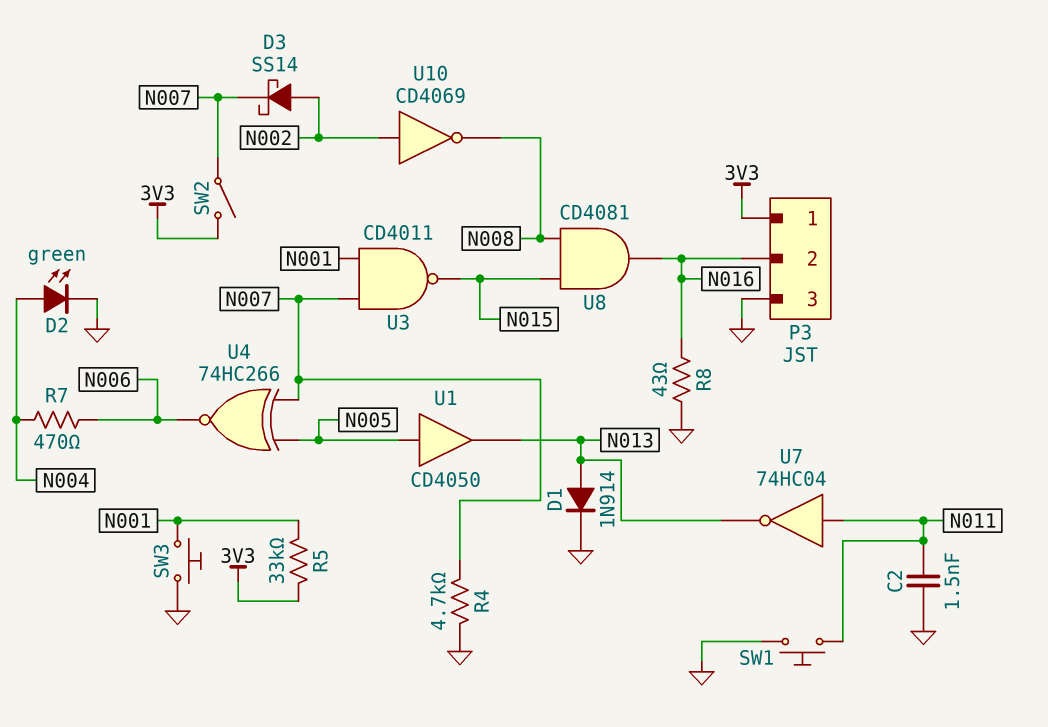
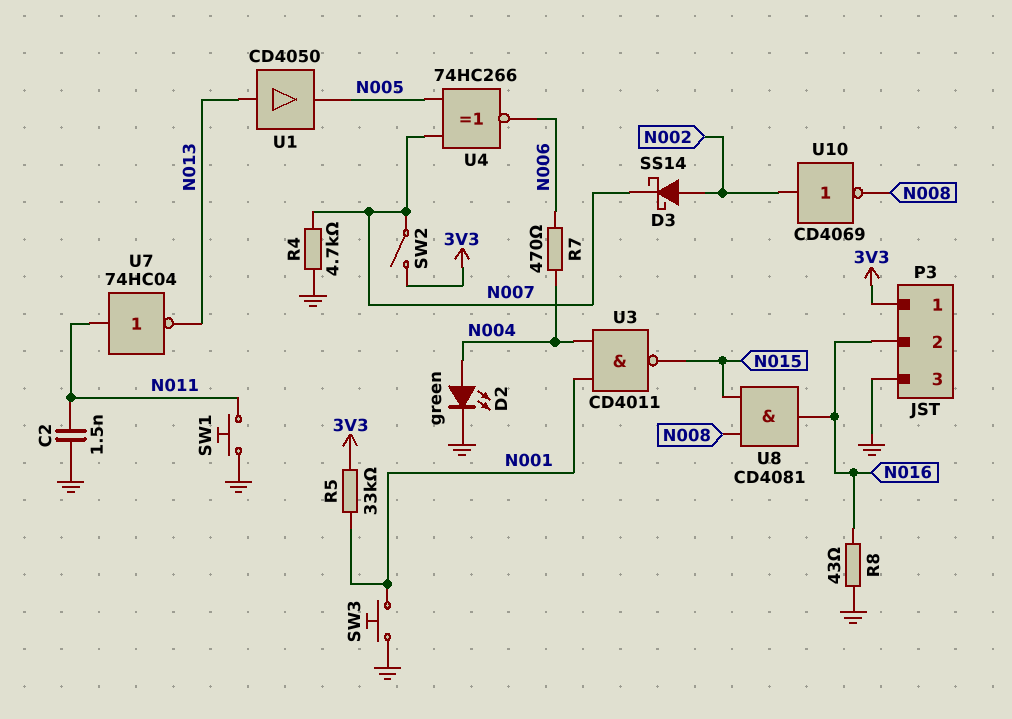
D1: diode 1N914 (A N013, K GND) -> none
U1: buffer CD4050 (in N005, out N013) -> buffer CD4050 (in N013, out N005)
U3: NAND CD4011 (in N001, in N007, out N015) -> NAND CD4011 (in N001, in N004, out N015)

